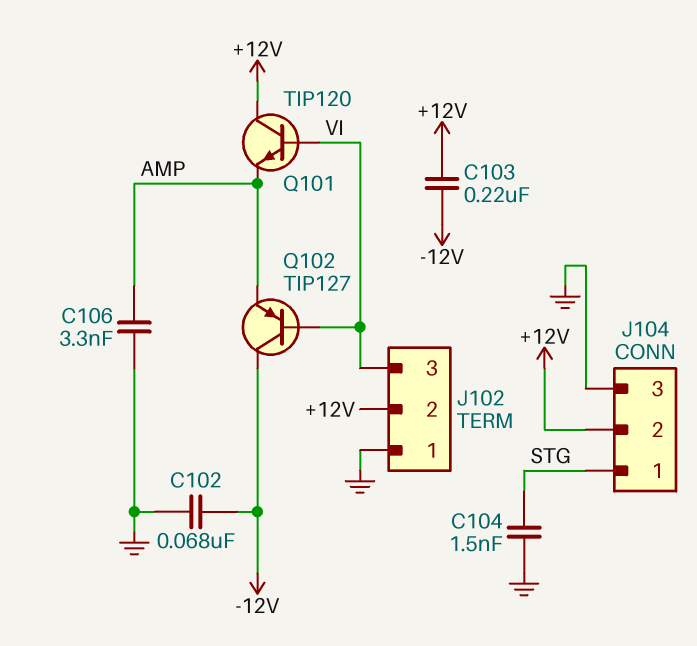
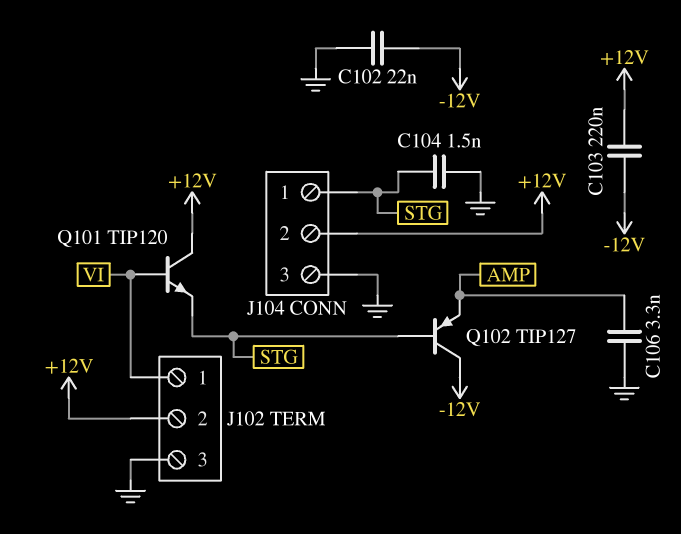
C102: 68nF (-12V, GND) -> 22nF (-12V, GND)
J102 pin 1: GND -> VI
J102 pin 3: VI -> GND
Q101: NPN TIP120 (B VI, C +12V, E AMP) -> NPN TIP120 (B VI, C +12V, E STG)
Q102: PNP TIP127 (B VI, C -12V, E AMP) -> PNP TIP127 (B STG, C -12V, E AMP)

